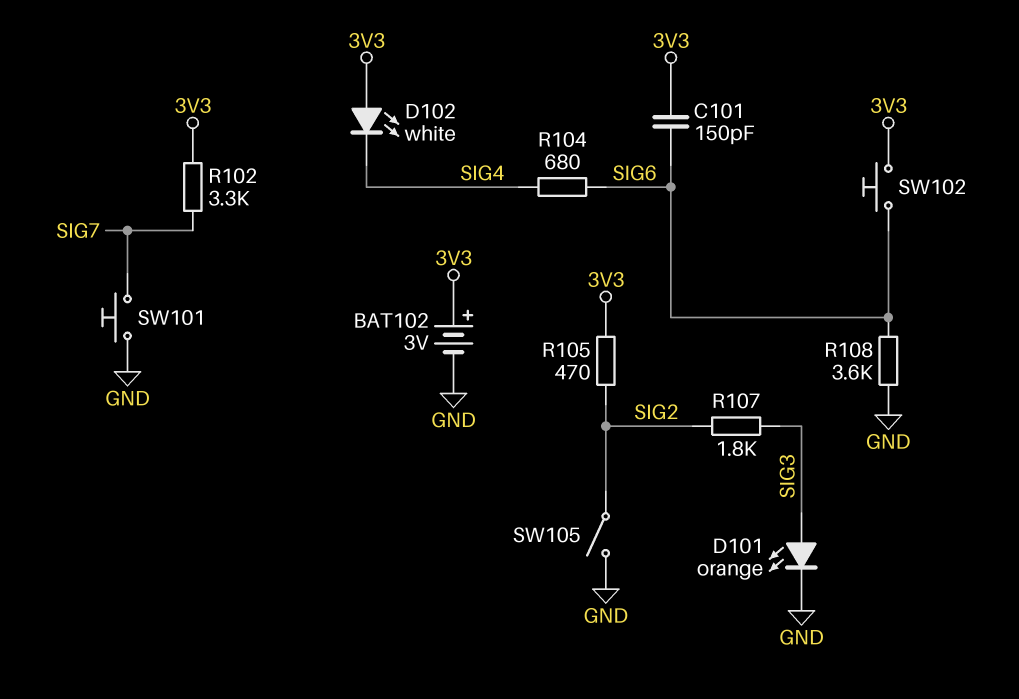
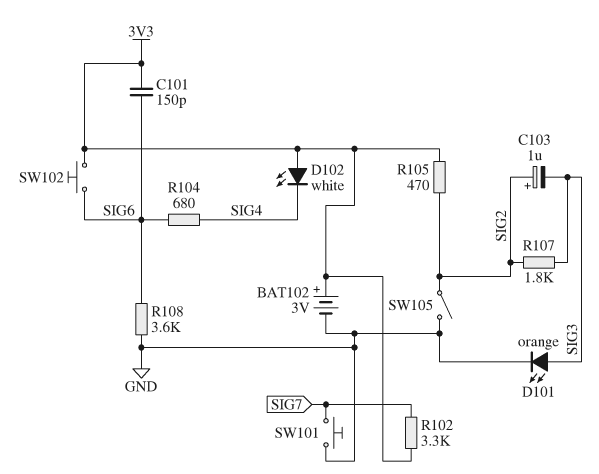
C103: none -> 1uF (plus SIG2, minus SIG3)

